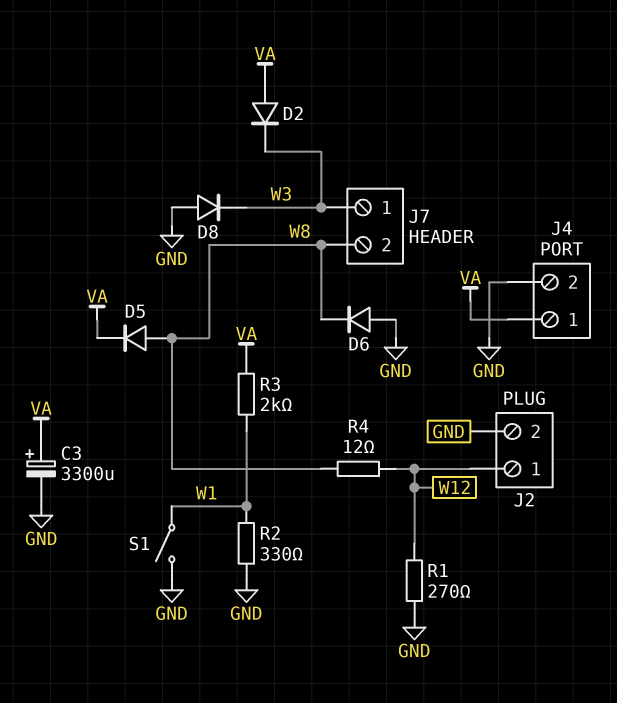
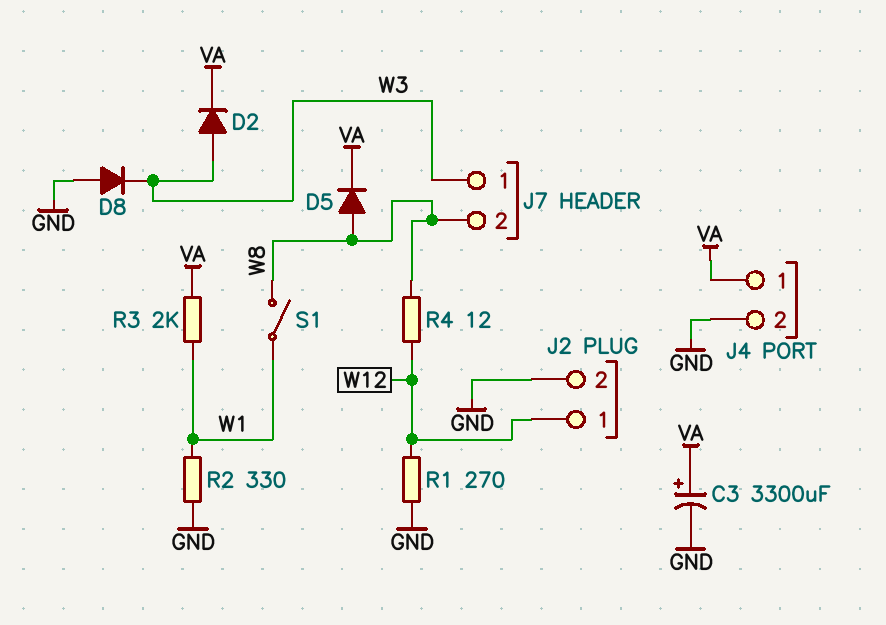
D2: diode (A VA, K W3) -> diode (A W3, K VA)
D6: diode (A GND, K W8) -> none
S1: switch (GND, W1) -> switch (W1, W8)

